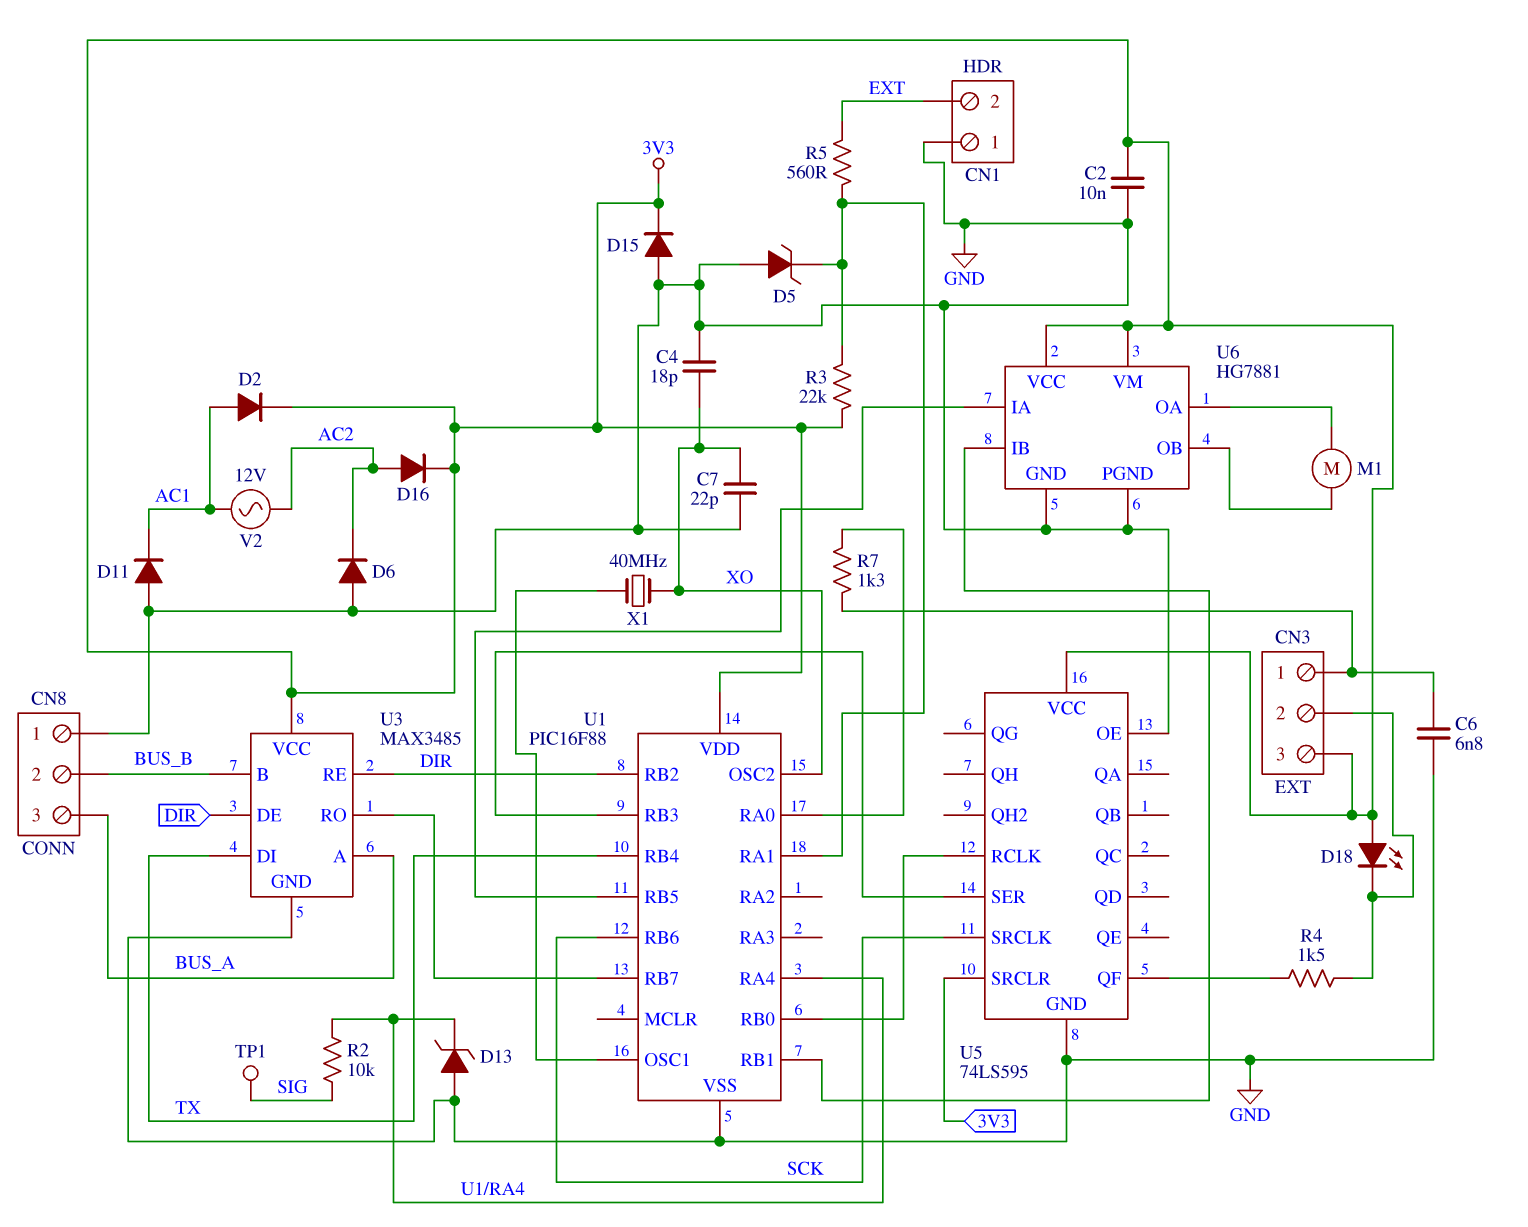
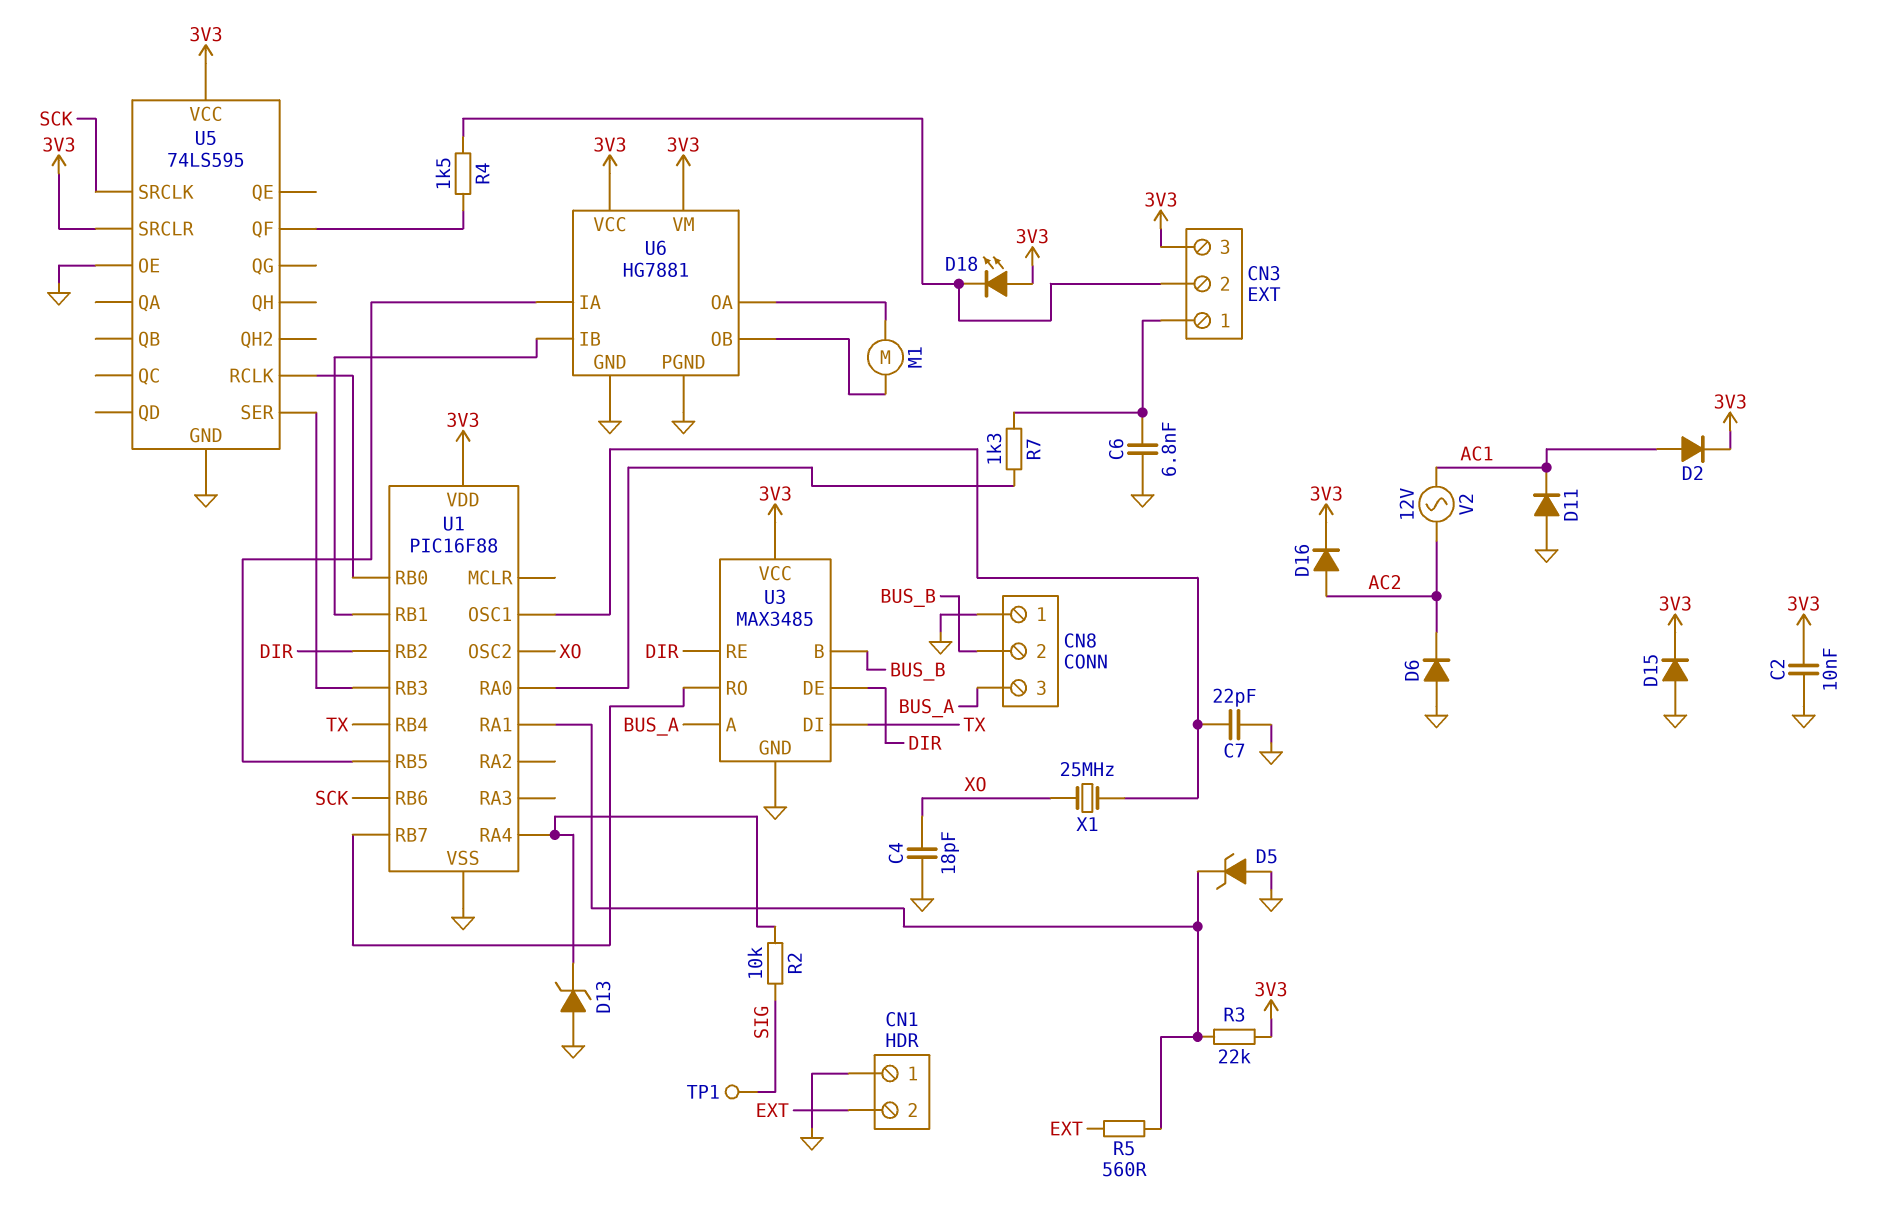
C7: 22pF (GND, XO) -> 22pF (GND, U1/OSC1)
X1: 40MHz (U1/OSC1, XO) -> 25MHz (U1/OSC1, XO)

